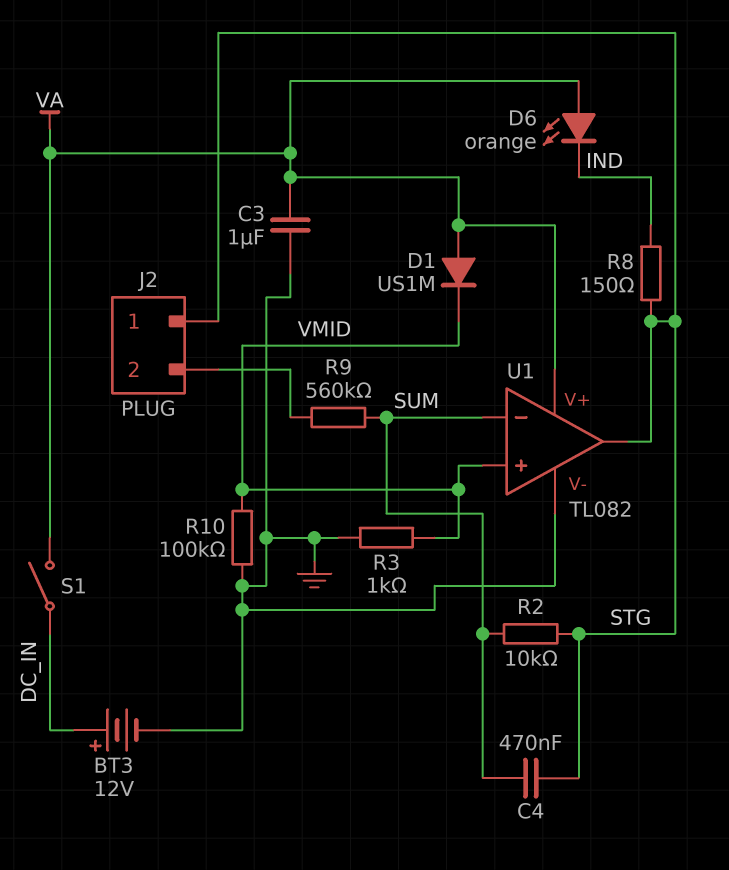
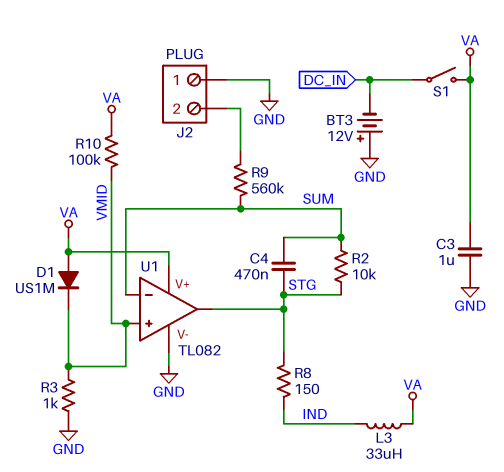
BT3: 12V (plus DC_IN, minus GND) -> 12V (plus GND, minus DC_IN)
D6: LED orange (A VA, K IND) -> none
J2 pin 1: STG -> GND
L3: none -> 33uH (IND, VA)
R10: 100k (GND, VMID) -> 100k (VA, VMID)

